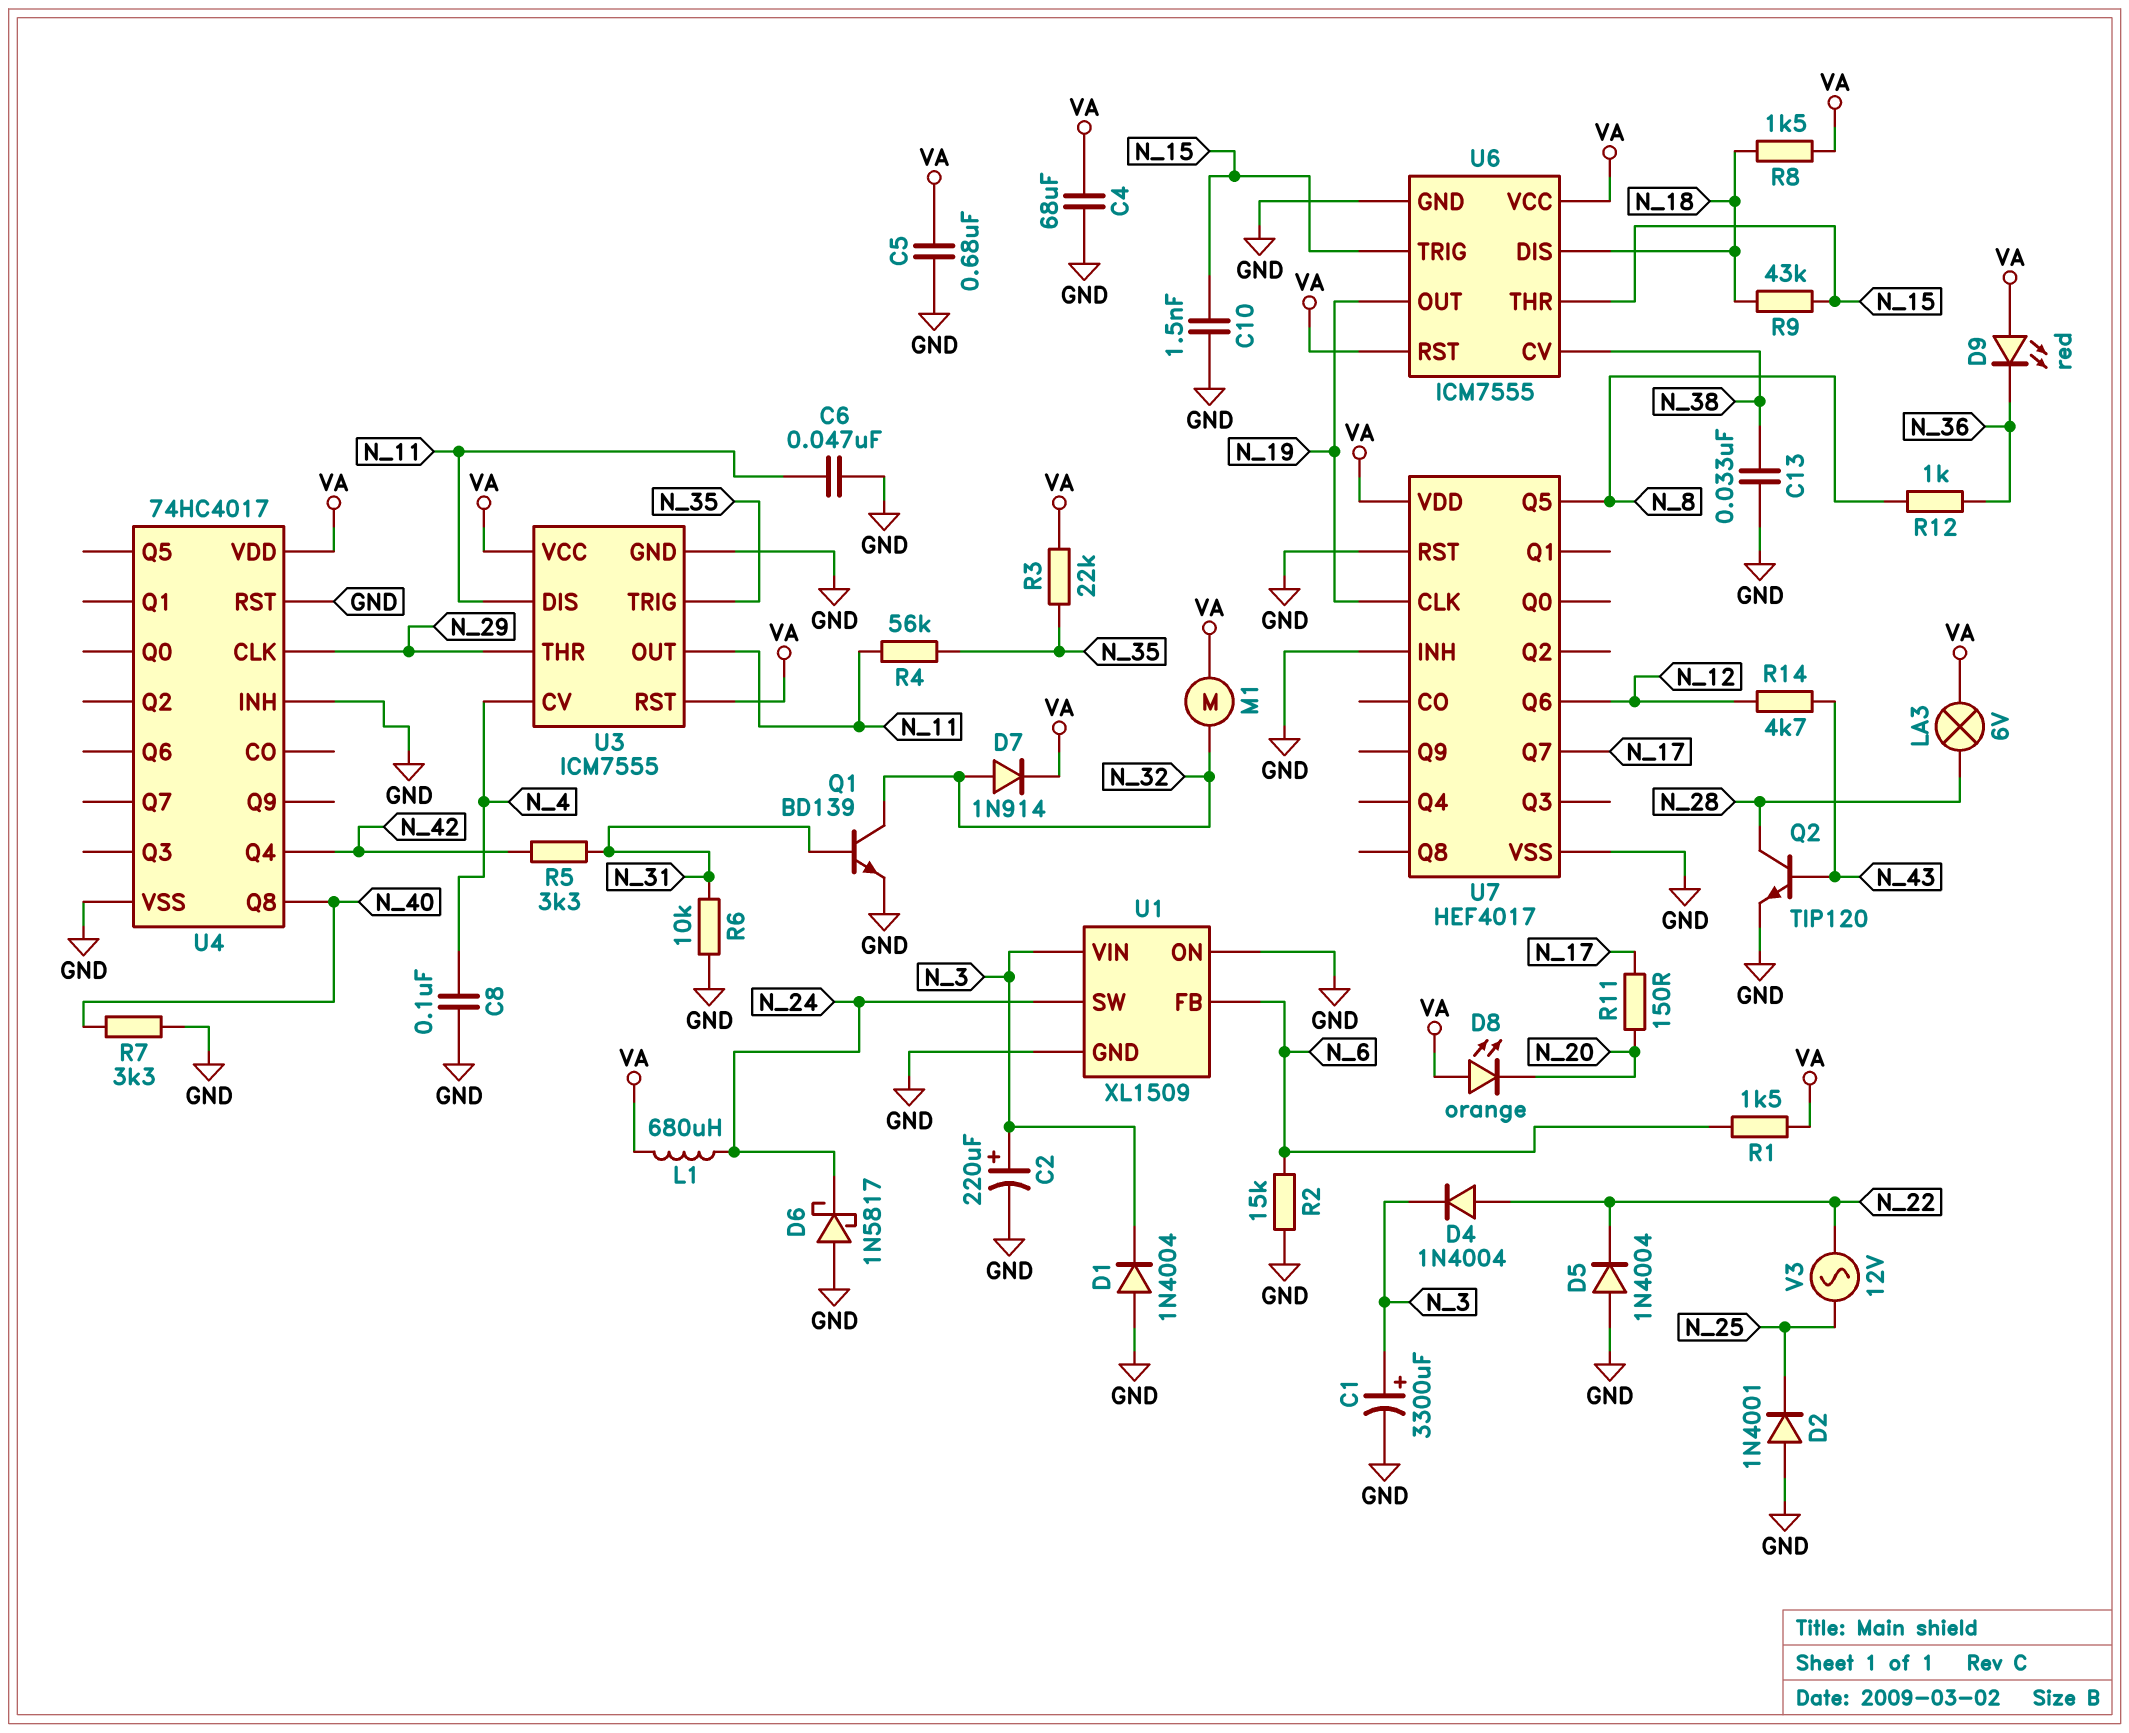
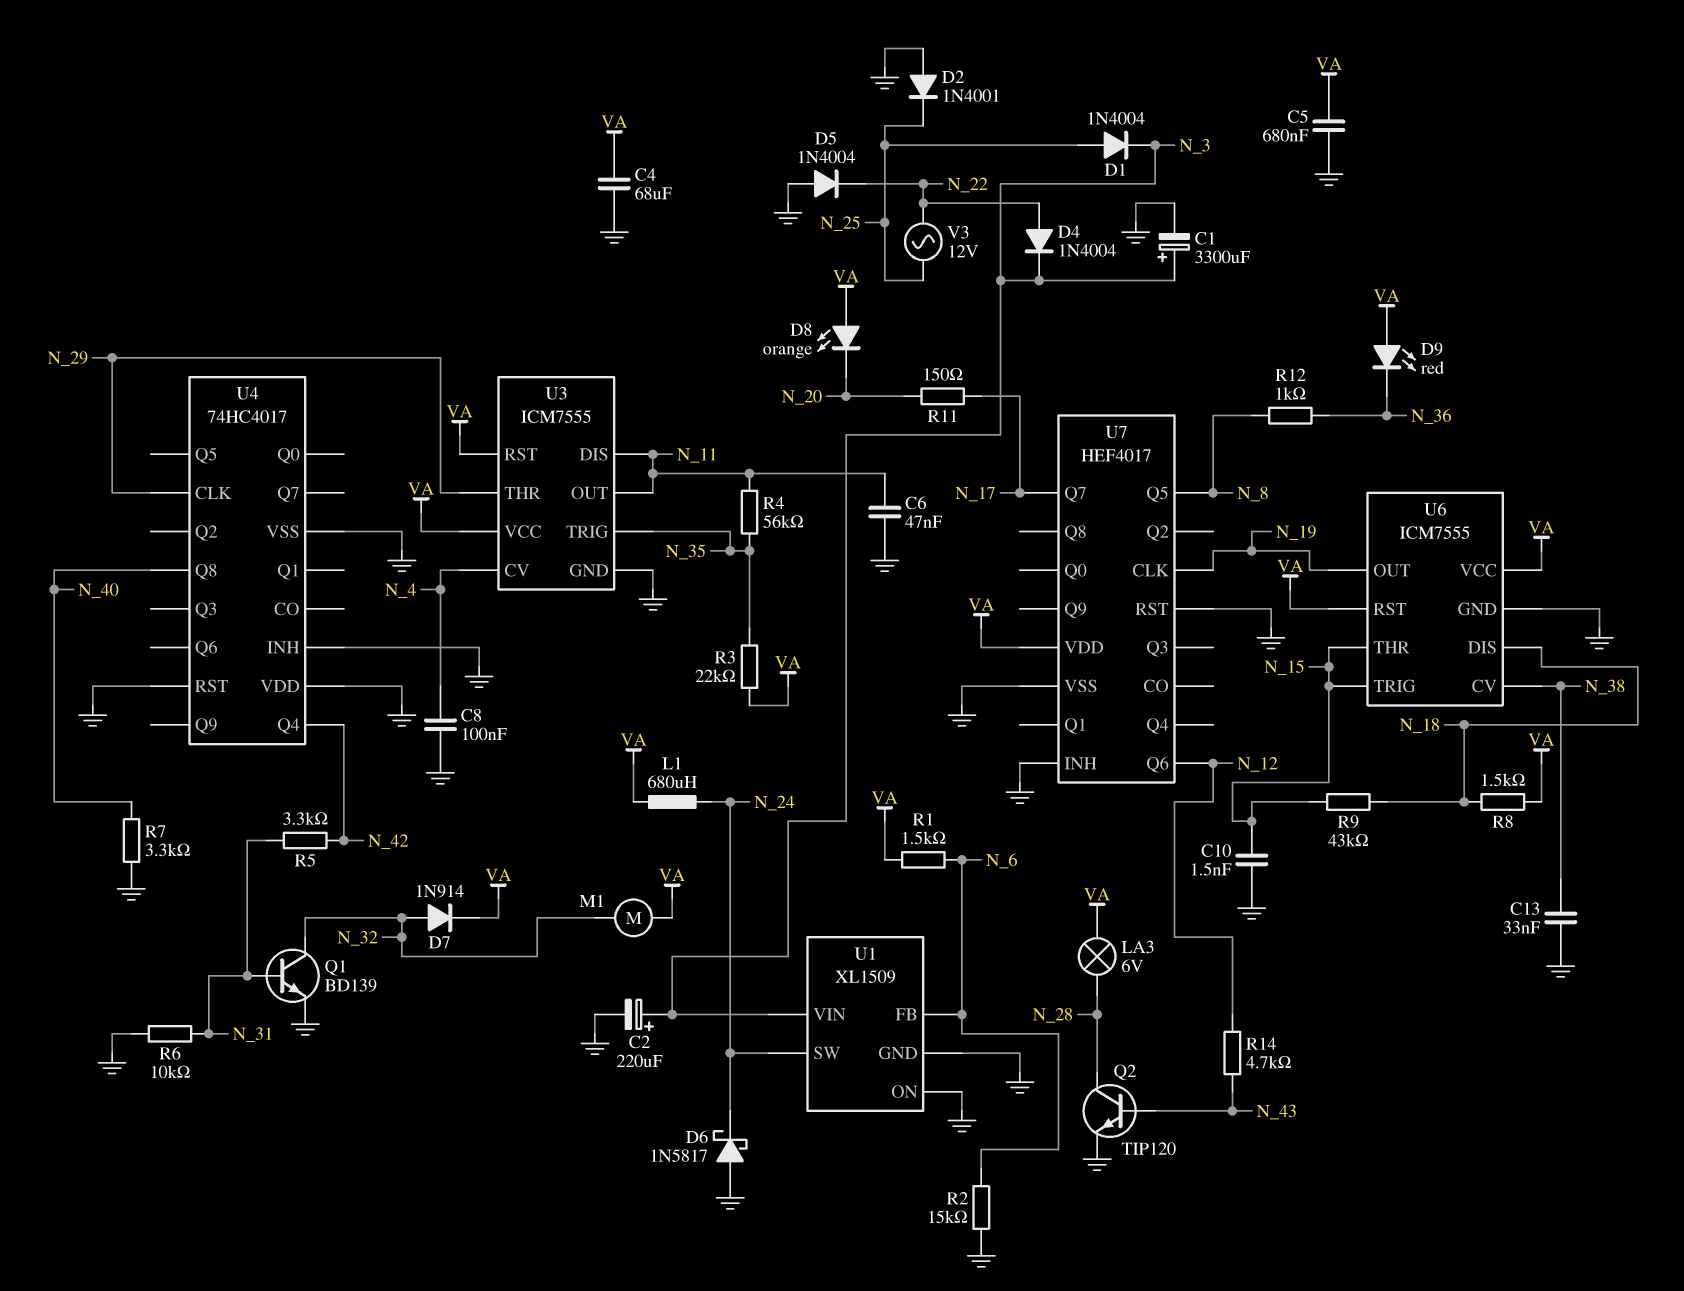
D1: diode 1N4004 (A GND, K N_3) -> diode 1N4004 (A N_25, K N_3)
U4 pin VDD: VA -> GND

